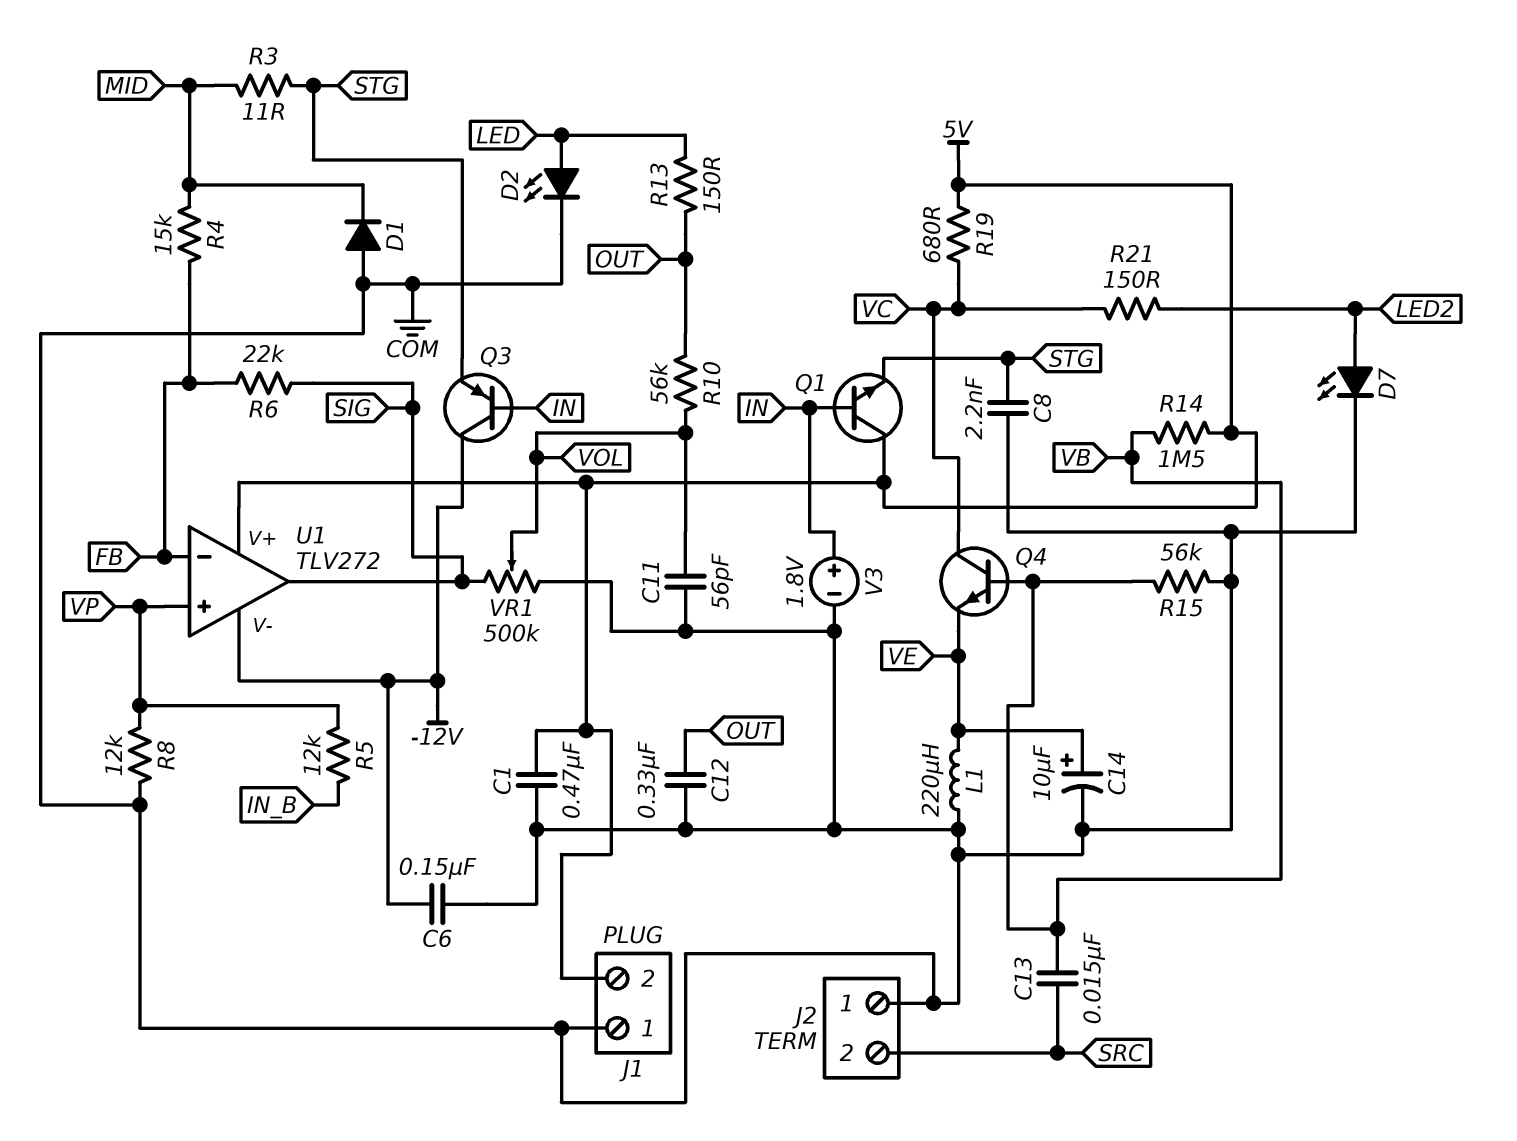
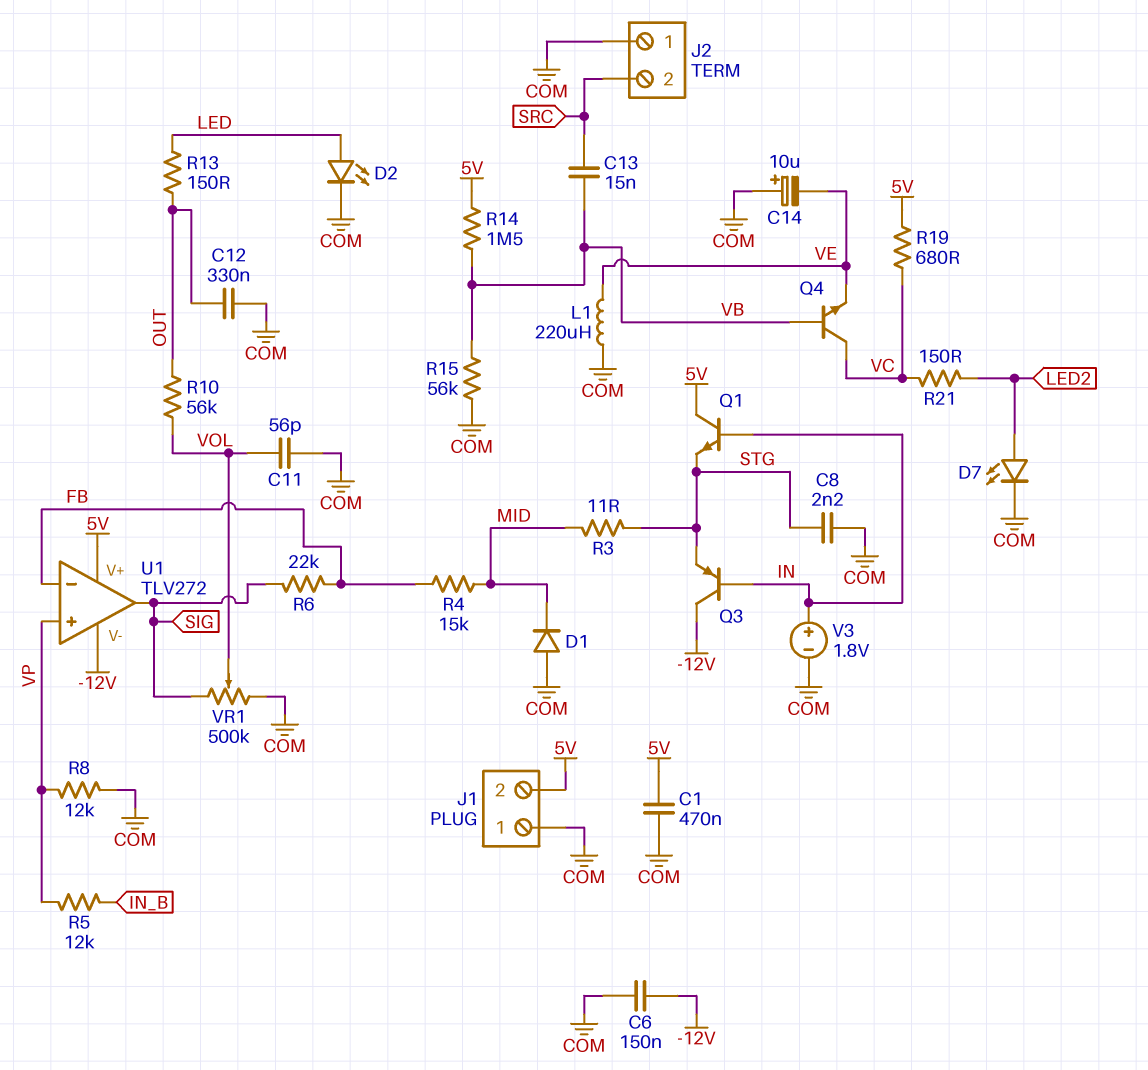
C14: 10uF (plus VE, minus COM) -> 10uF (plus COM, minus VE)

